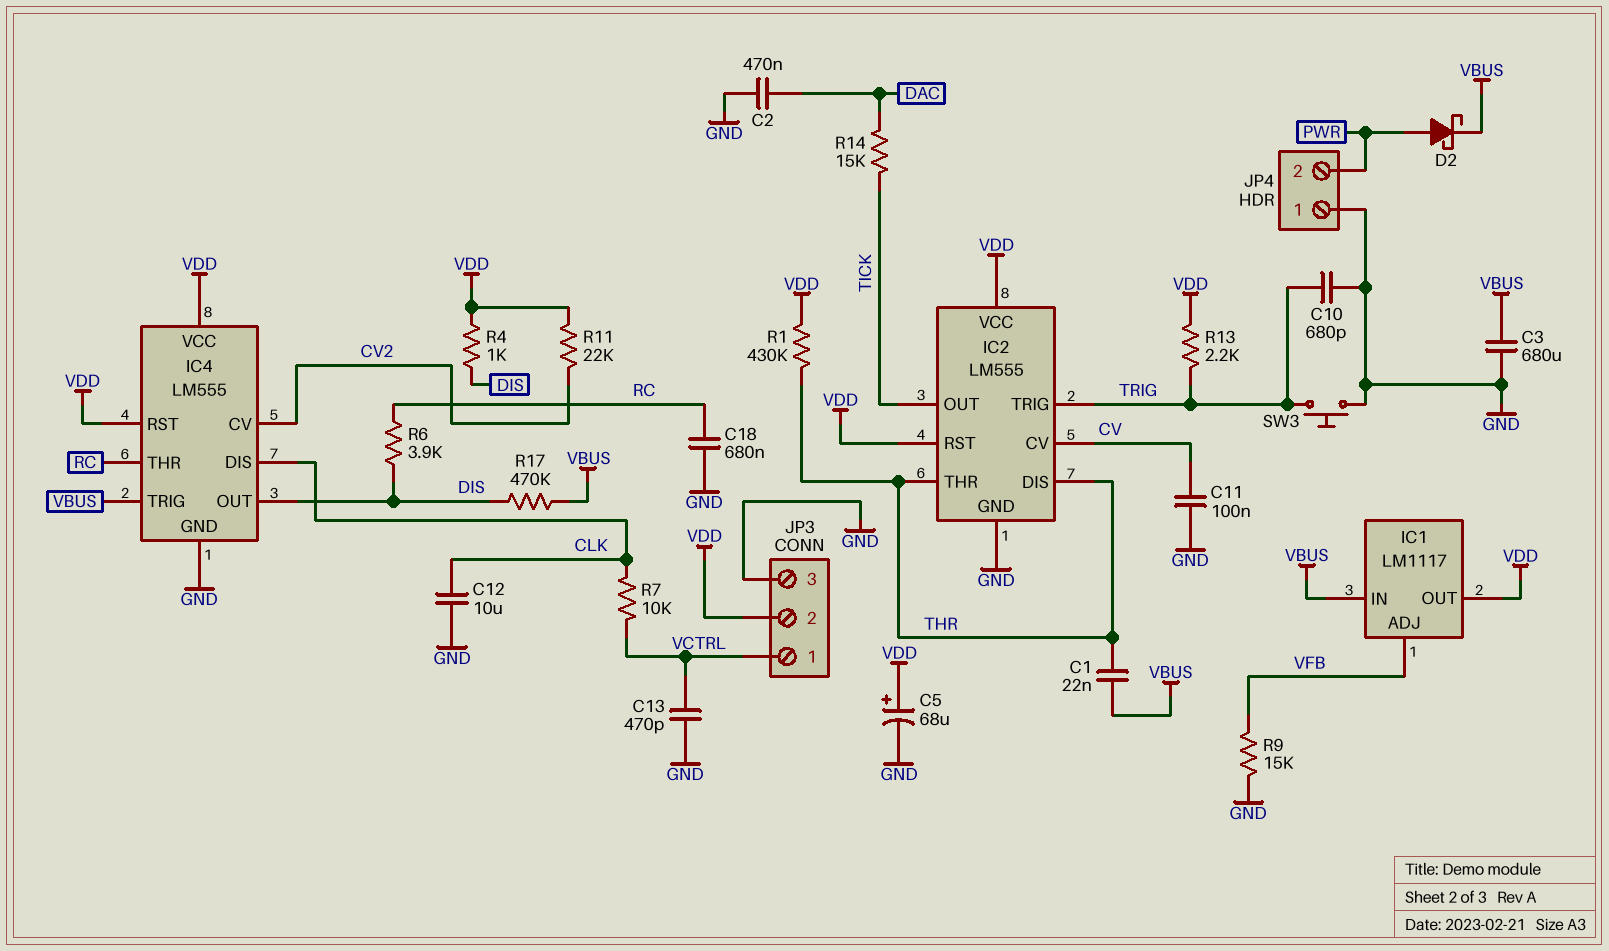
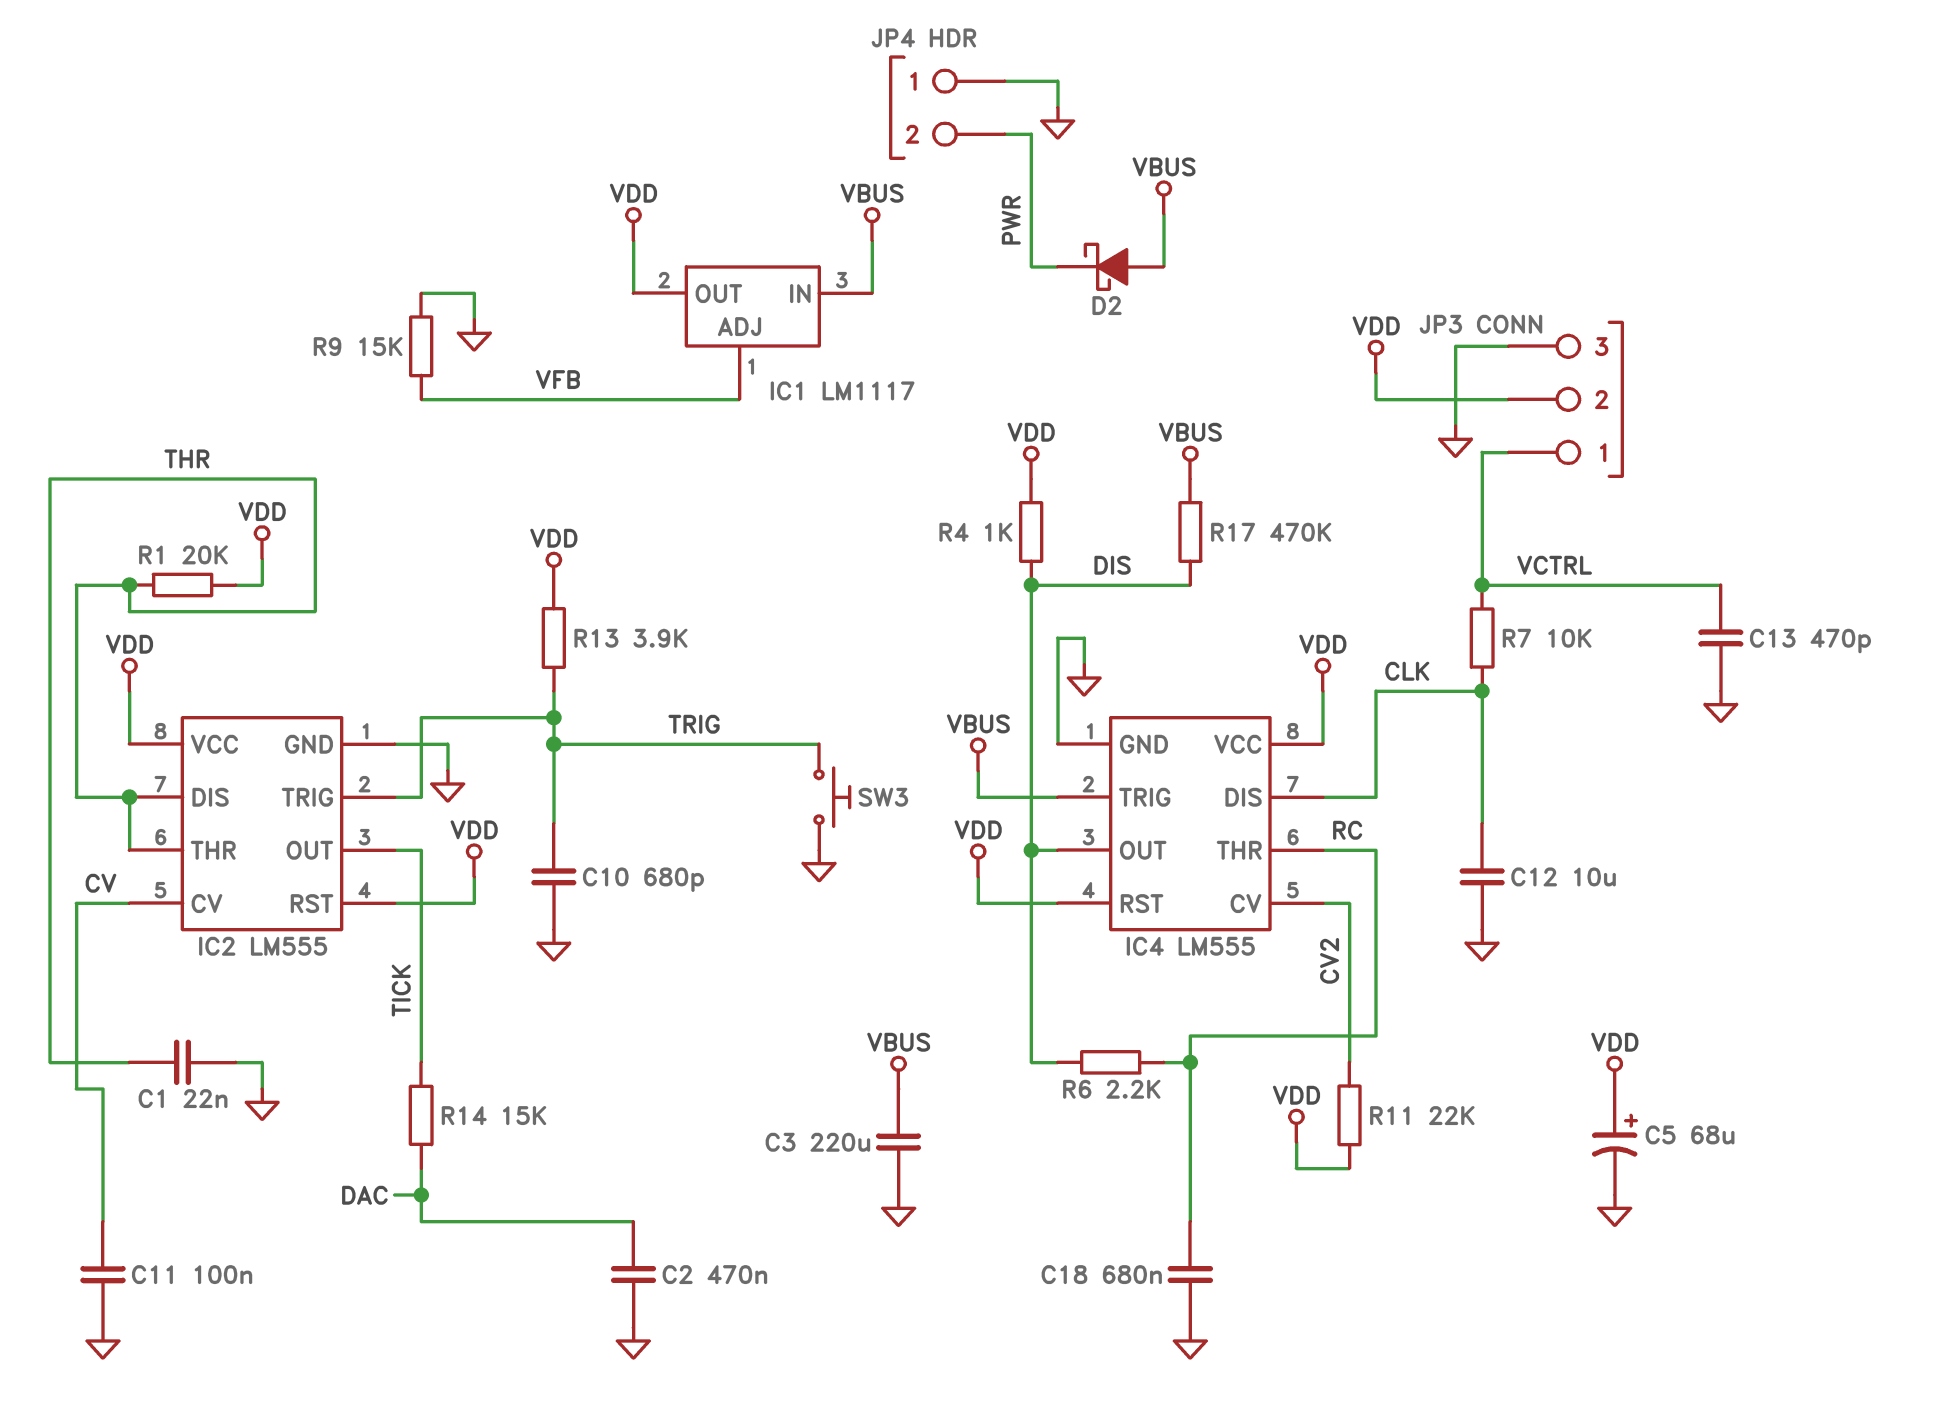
C1: 22nF (THR, VBUS) -> 22nF (GND, THR)
C3: 680uF (GND, VBUS) -> 220uF (GND, VBUS)
D2: schottky (A PWR, K VBUS) -> schottky (A VBUS, K PWR)
R1: 430k (THR, VDD) -> 20k (THR, VDD)
R6: 3.9k (DIS, RC) -> 2.2k (DIS, RC)
R13: 2.2k (TRIG, VDD) -> 3.9k (TRIG, VDD)

